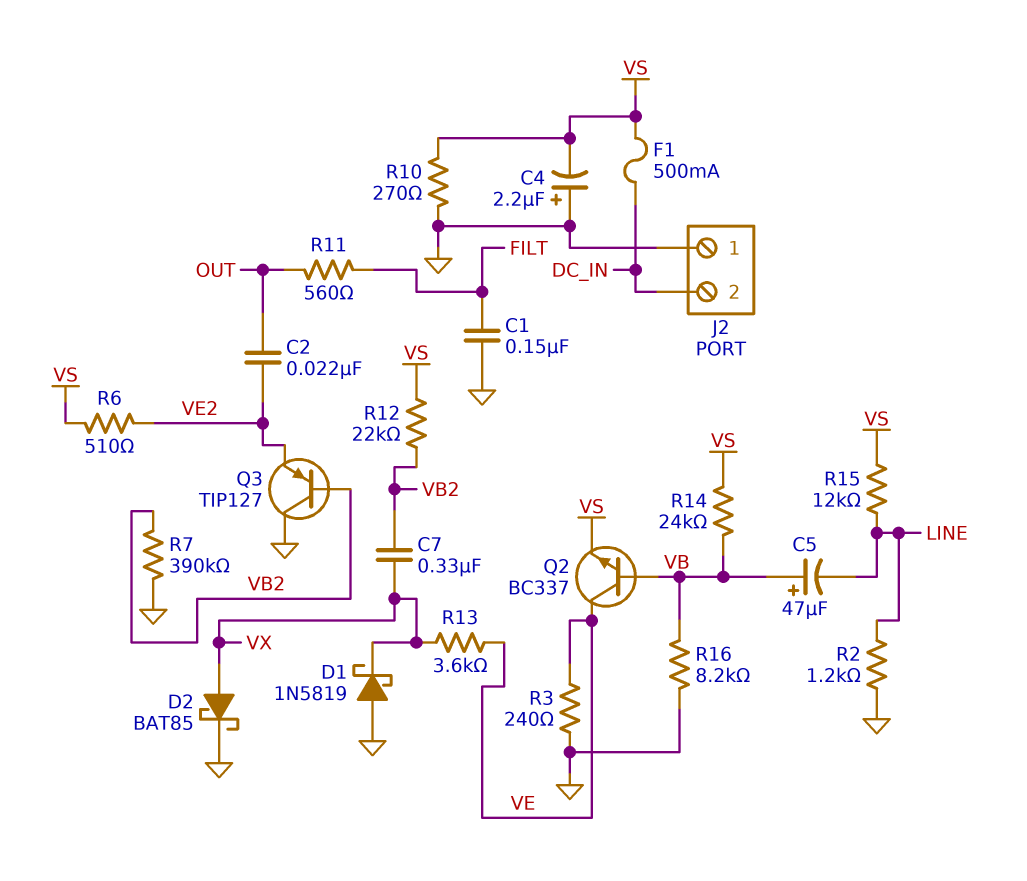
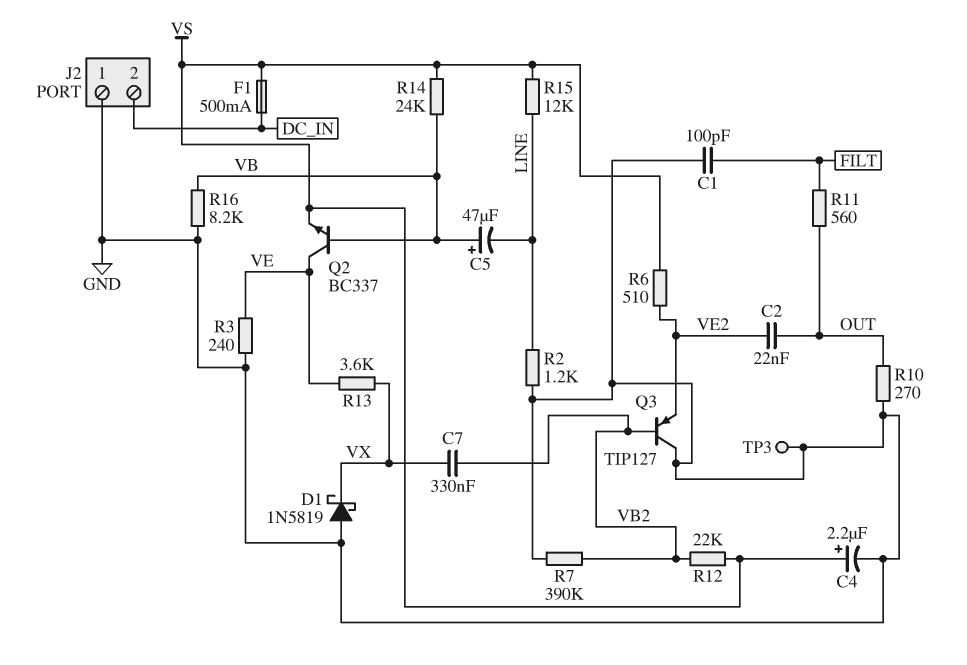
C1: 150nF (FILT, GND) -> 100pF (FILT, GND)
C4: 2.2uF (plus GND, minus VS) -> 2.2uF (plus VS, minus GND)
D2: schottky BAT85 (A VX, K GND) -> none
R10: 270 (GND, VS) -> 270 (GND, OUT)
TP3: none -> test point (GND)

